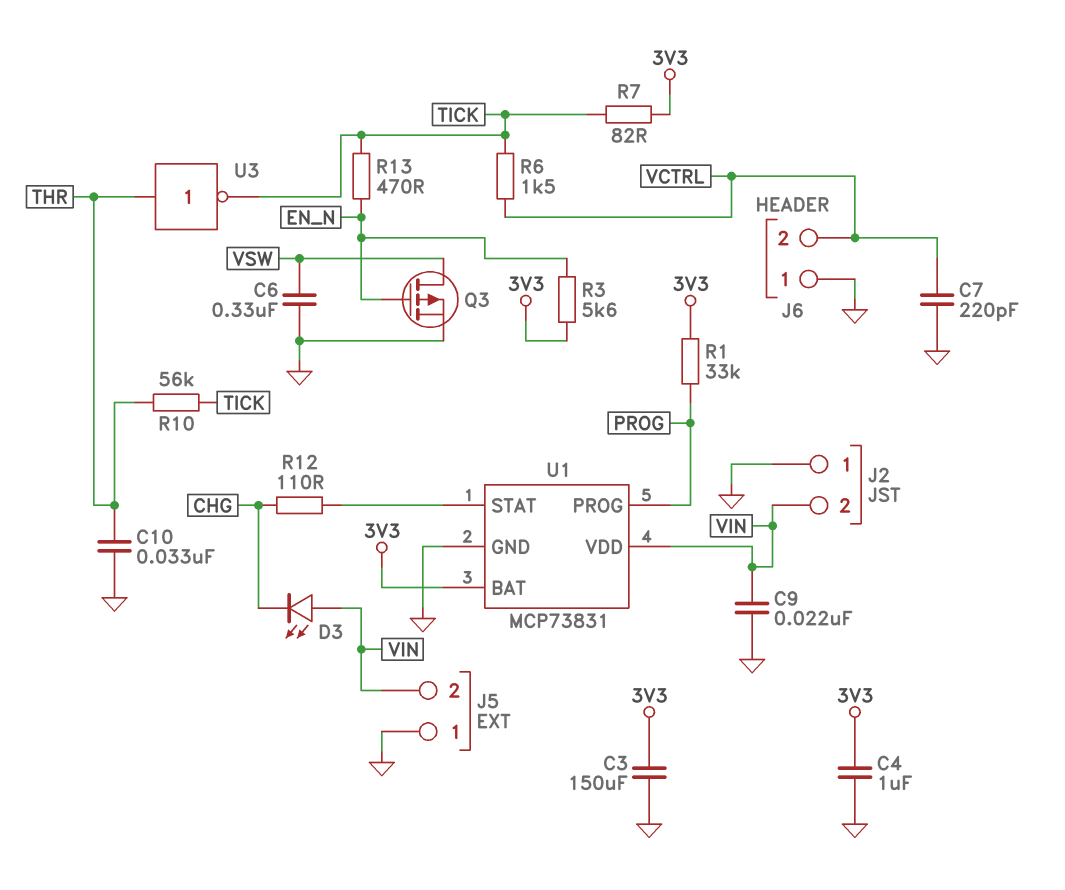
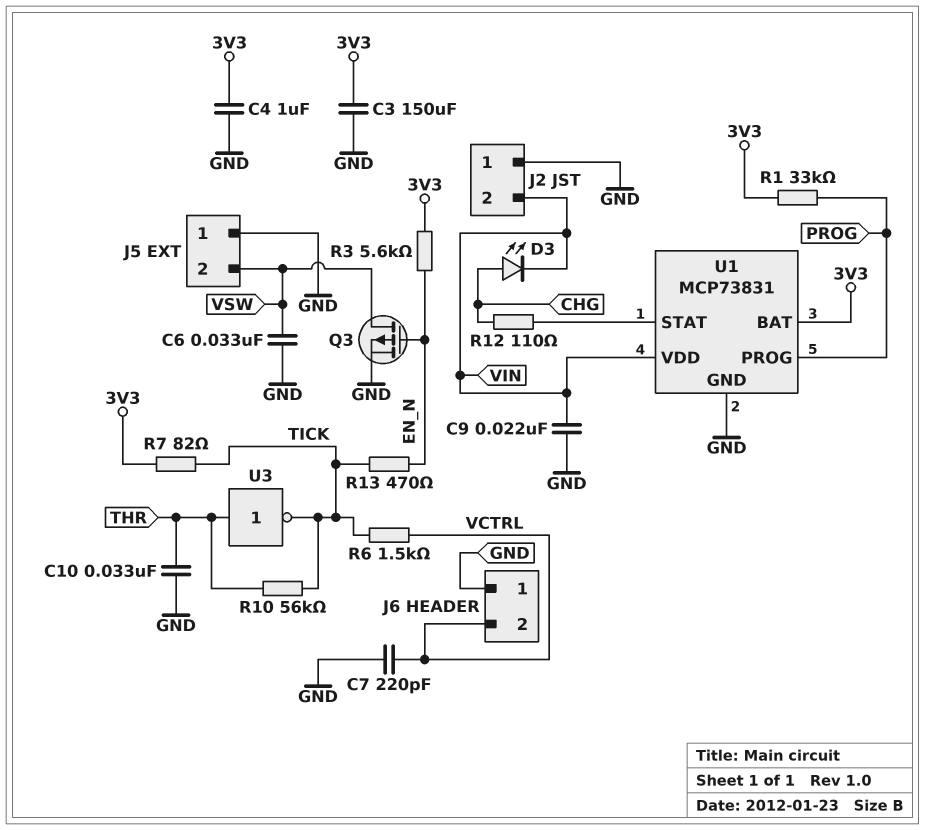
C6: 330nF (GND, VSW) -> 33nF (GND, VSW)
D3: LED (A VIN, K CHG) -> LED (A CHG, K VIN)
J5 pin 2: VIN -> VSW

